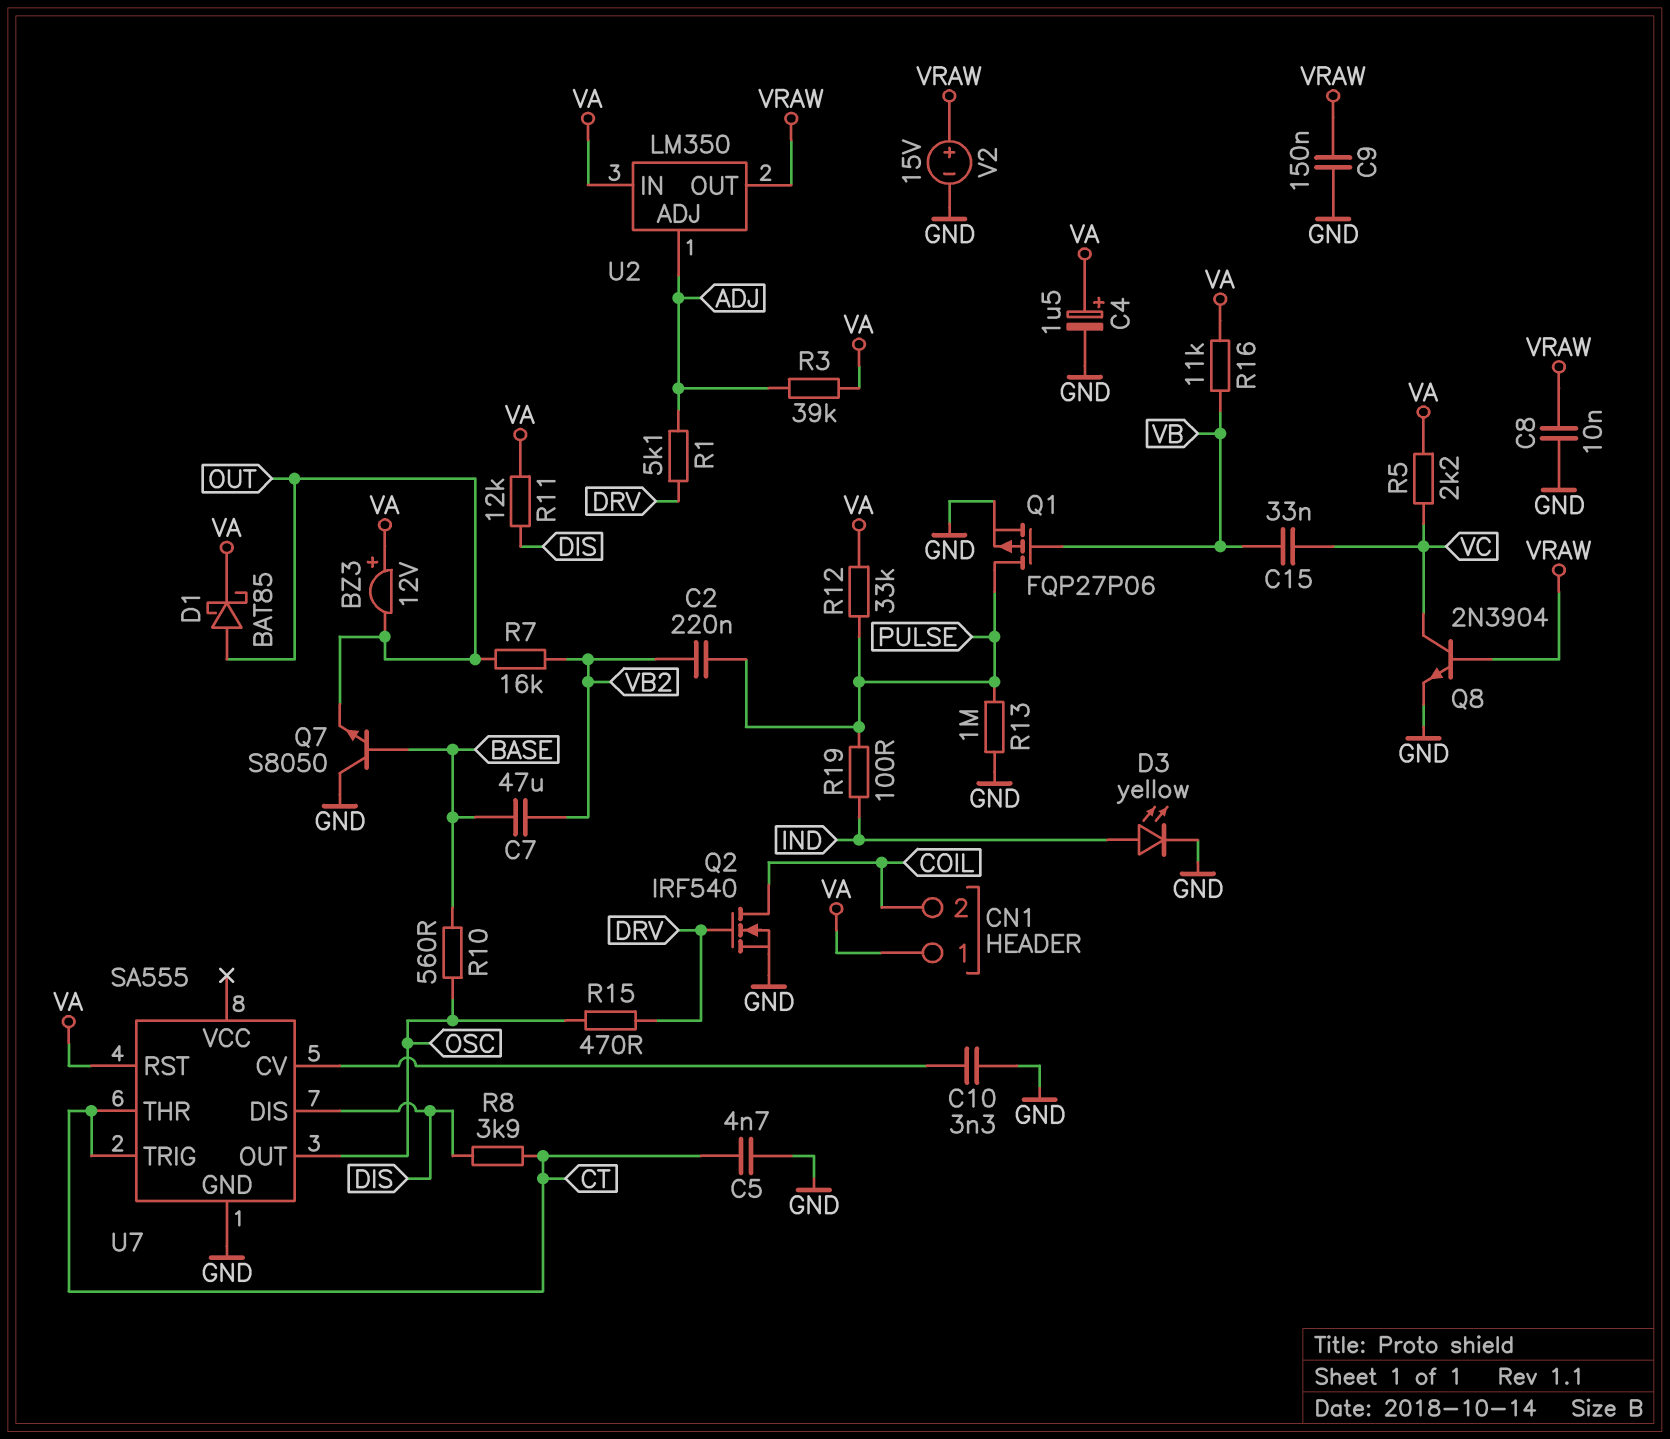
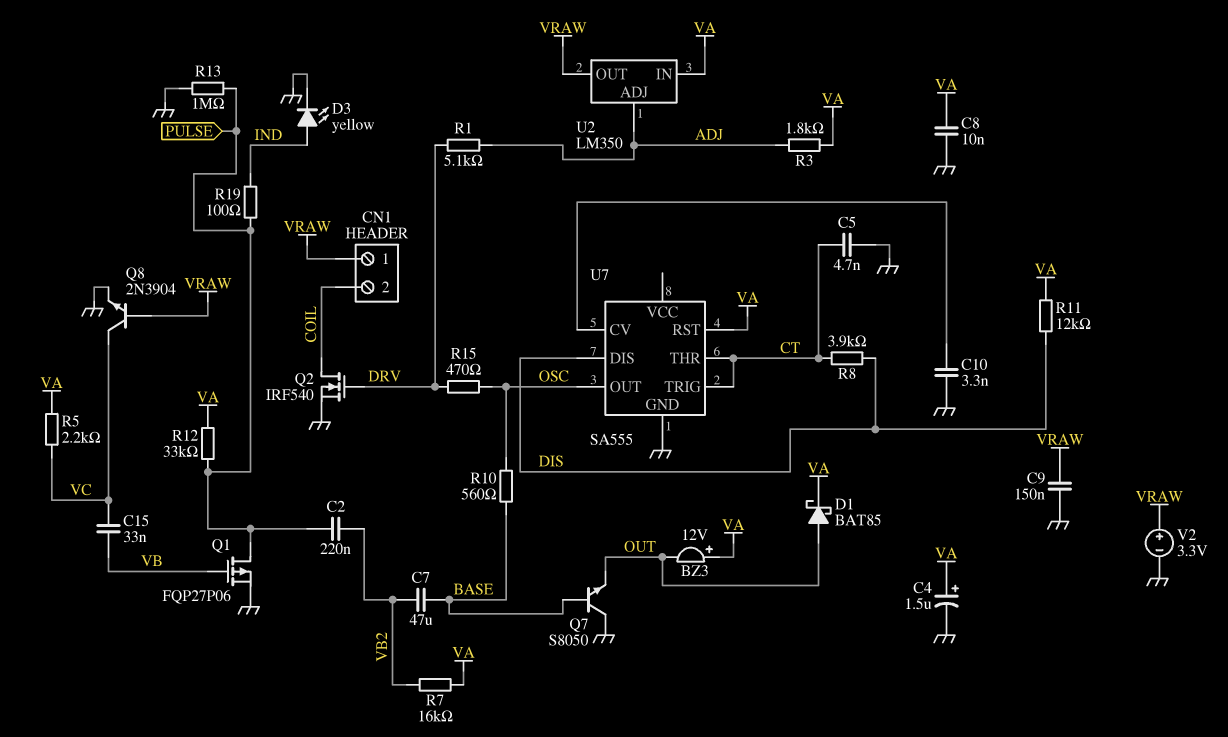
C8: 10nF (GND, VRAW) -> 10nF (GND, VA)
CN1 pin 1: VA -> VRAW
R3: 39k (ADJ, VA) -> 1.8k (ADJ, VA)
R7: 16k (OUT, VB2) -> 16k (VA, VB2)
R16: 11k (VA, VB) -> none
V2: 15V (plus VRAW, minus GND) -> 3.3V (plus VRAW, minus GND)

